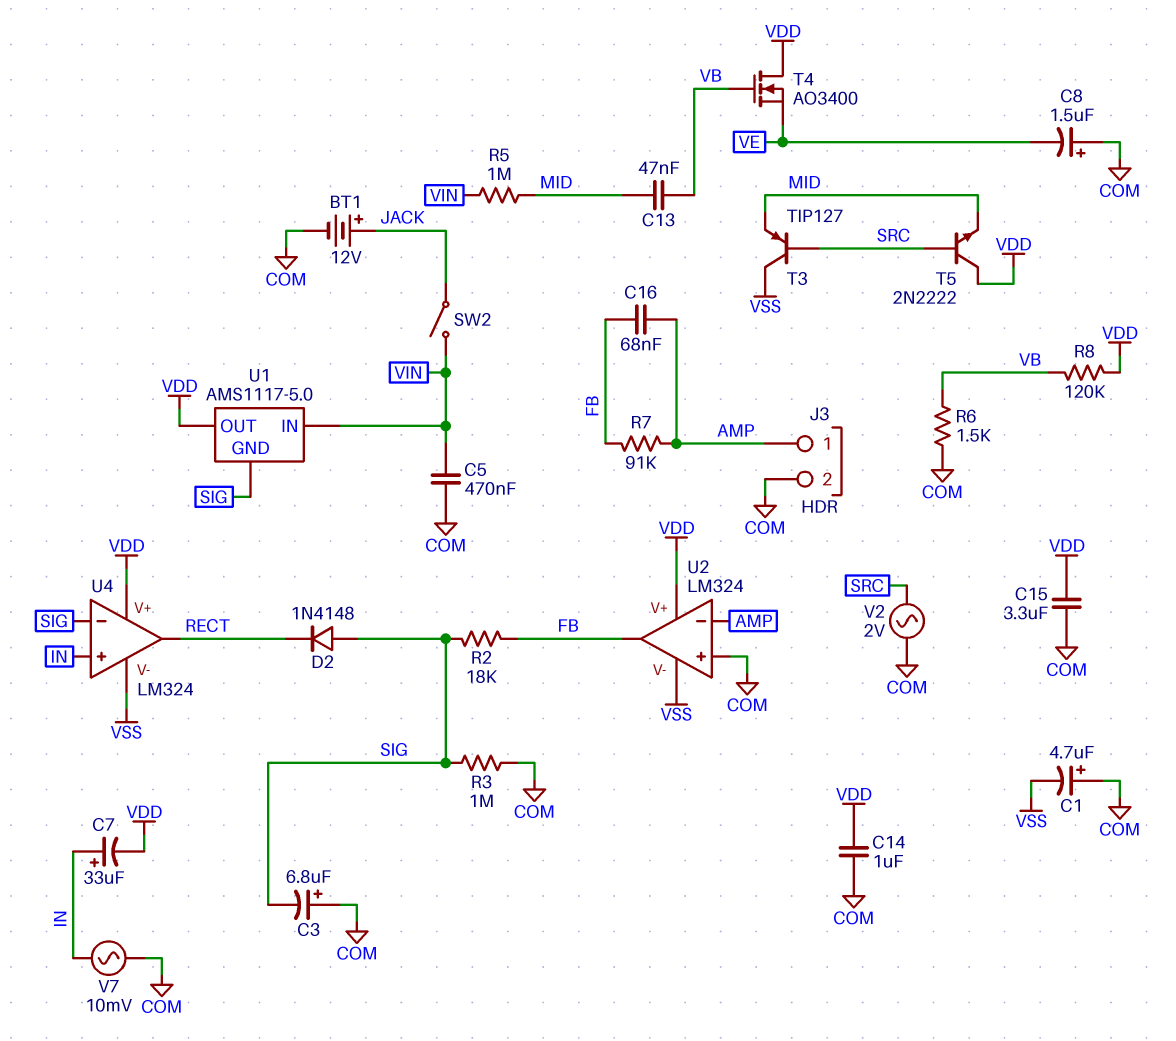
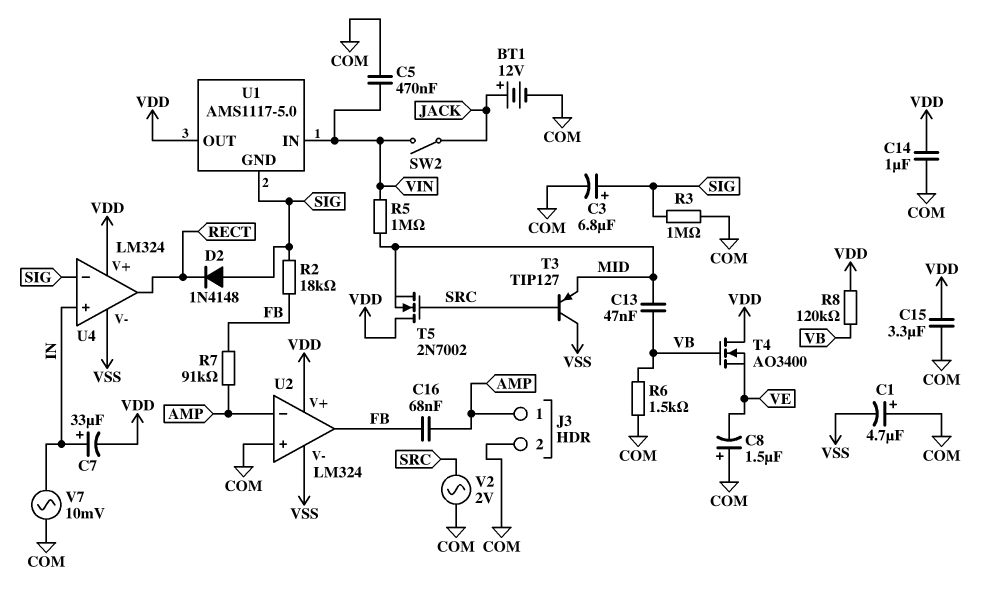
C3: 6.8uF (plus COM, minus SIG) -> 6.8uF (plus SIG, minus COM)
T5: NPN 2N2222 (B SRC, C VDD, E MID) -> NMOS 2N7002 (G SRC, D VDD, S MID)

